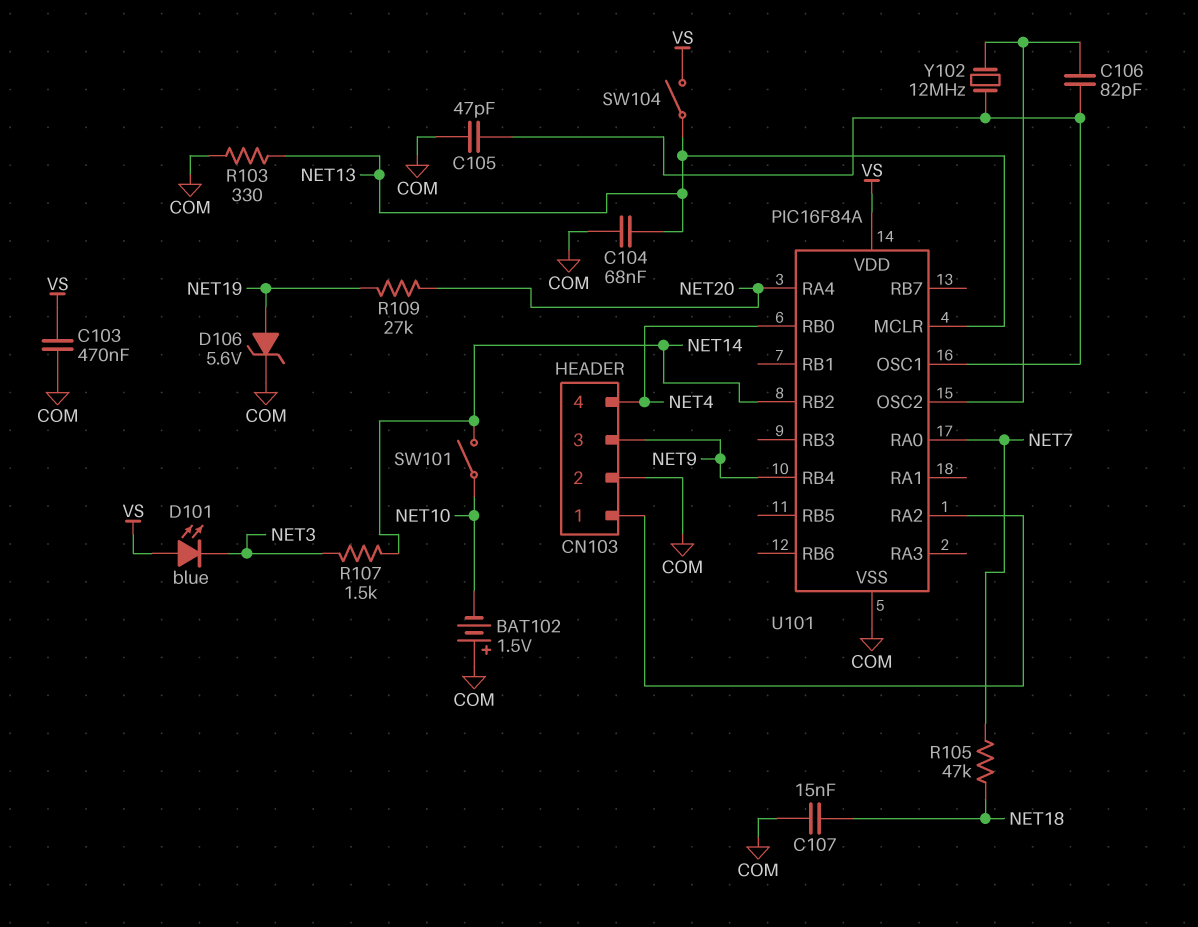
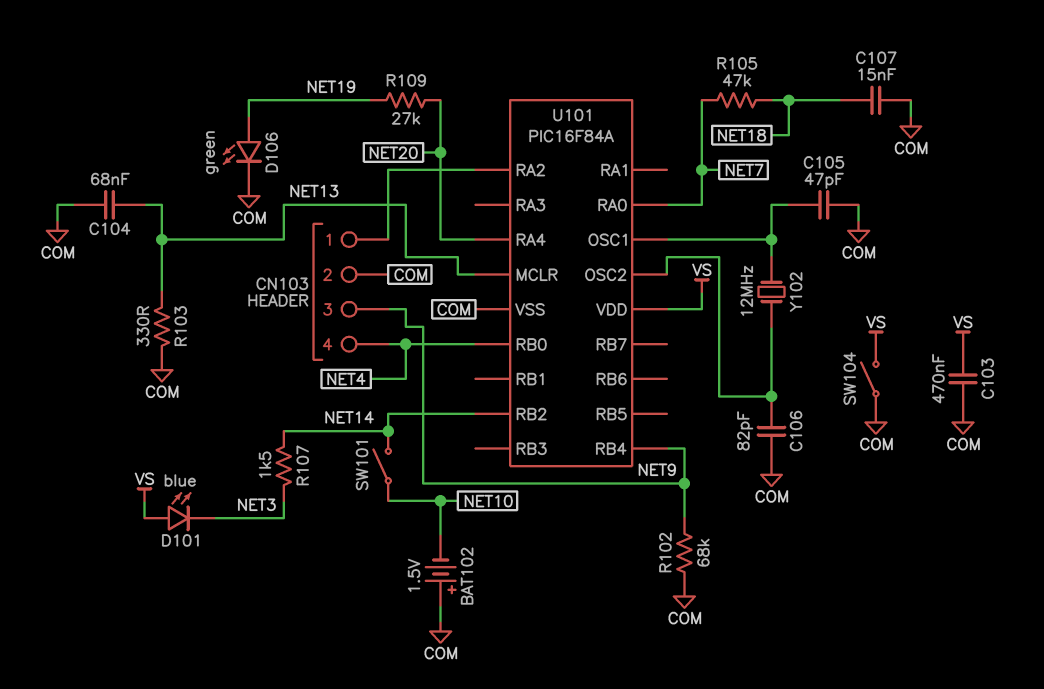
C106: 82pF (U101/OSC1, U101/OSC2) -> 82pF (COM, U101/OSC2)
D106: zener 5.6V (A NET19, K COM) -> LED green (A NET19, K COM)
R102: none -> 68k (COM, NET9)
SW104: switch (NET13, VS) -> switch (COM, VS)

